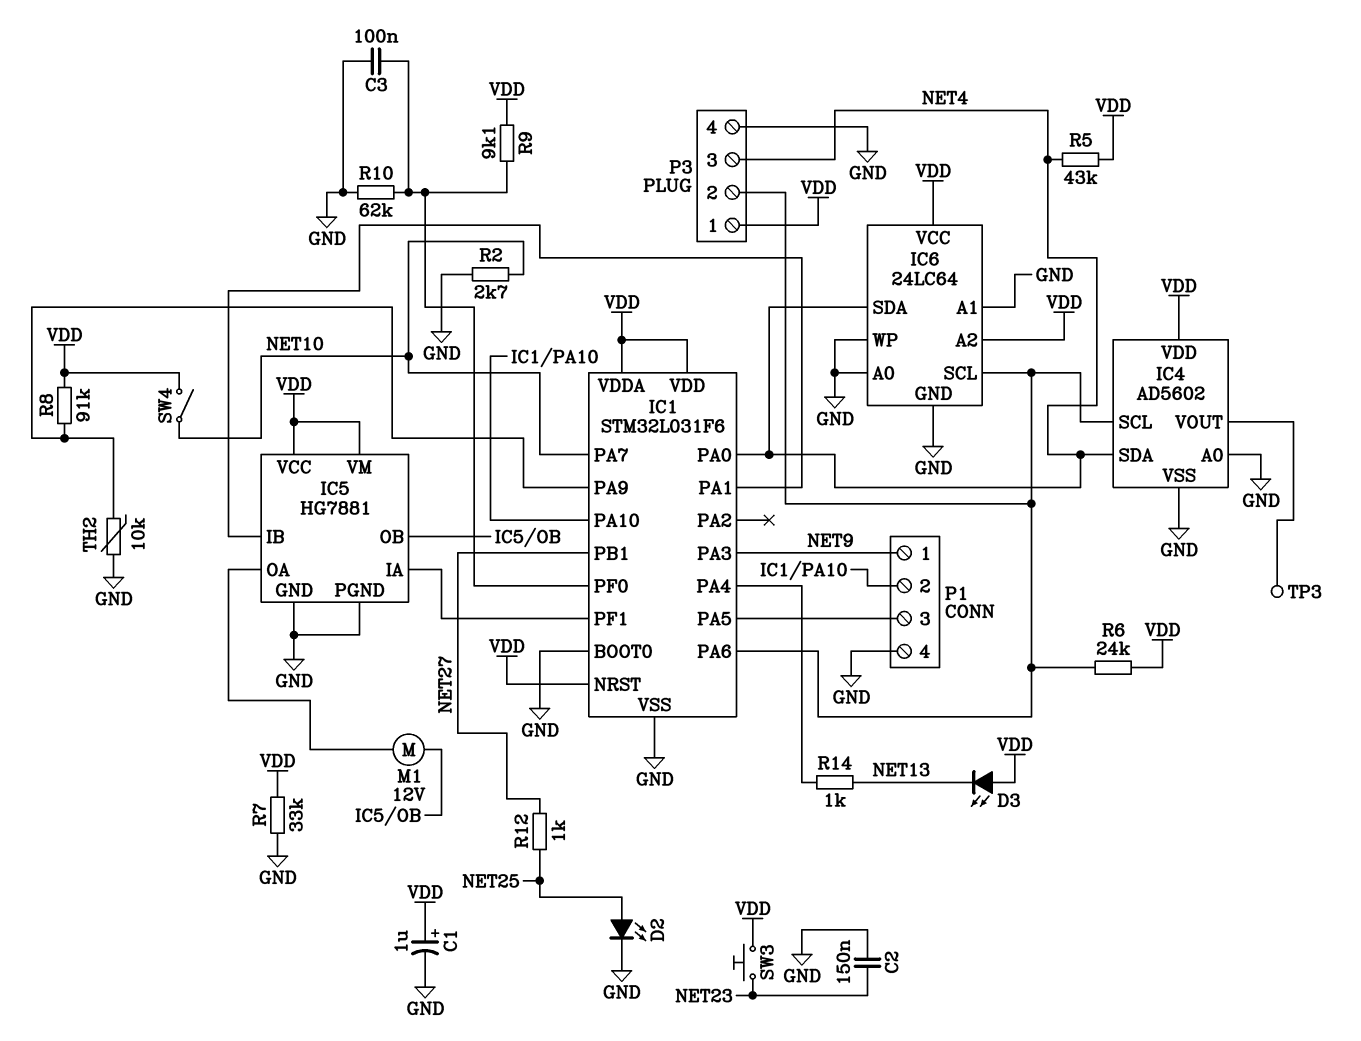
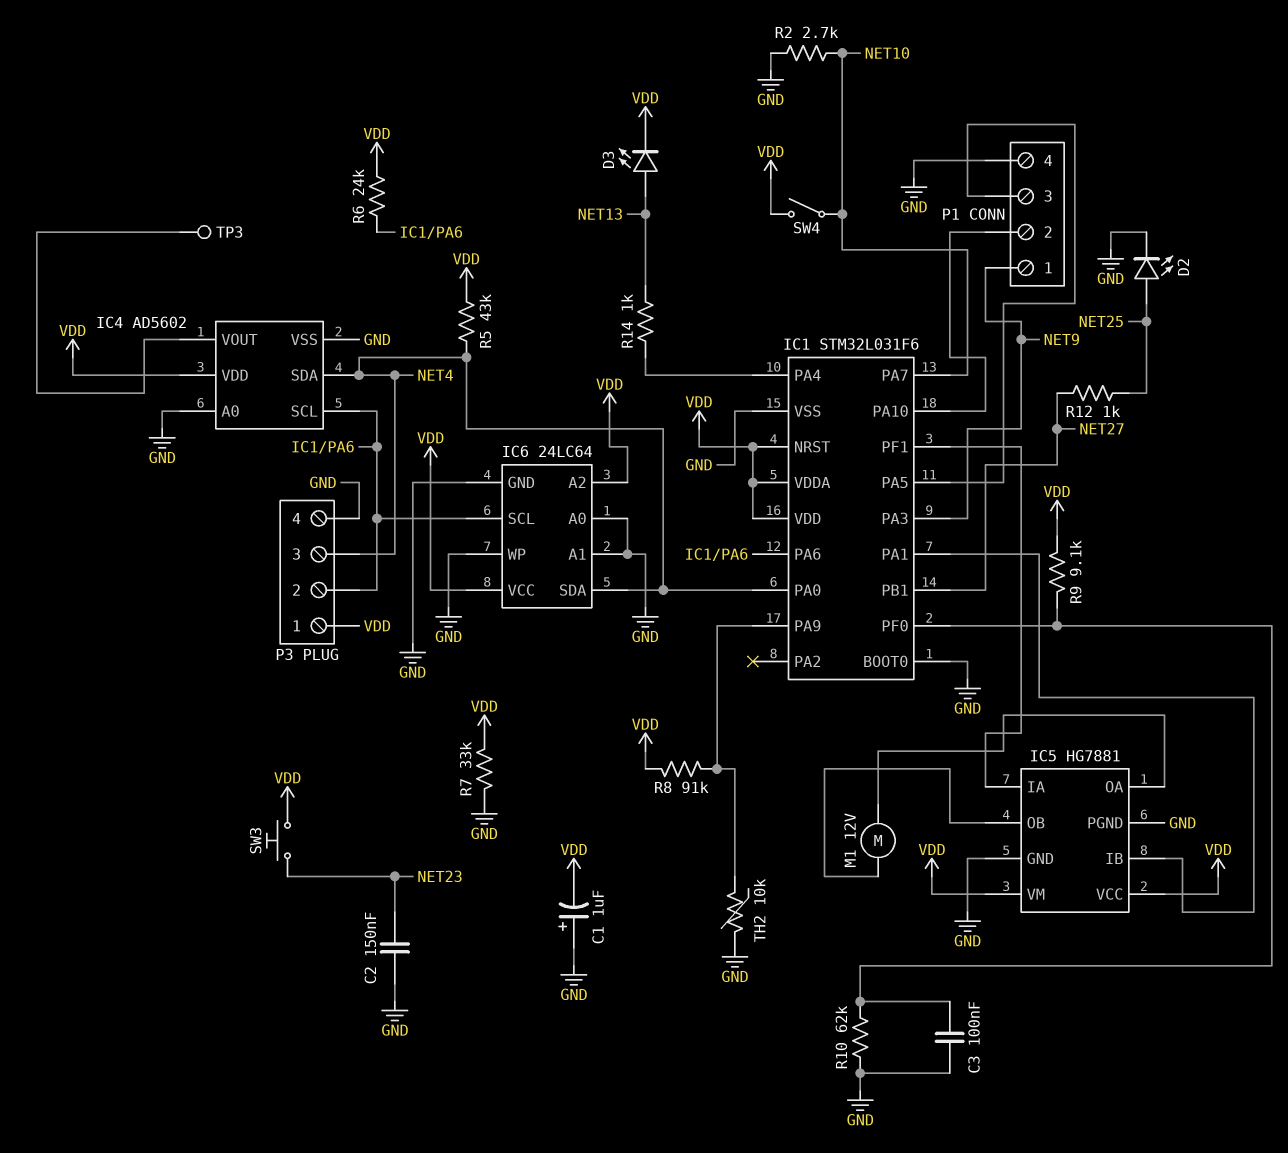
C1: 1uF (plus VDD, minus GND) -> 1uF (plus GND, minus VDD)
D3: LED (A VDD, K NET13) -> LED (A NET13, K VDD)

